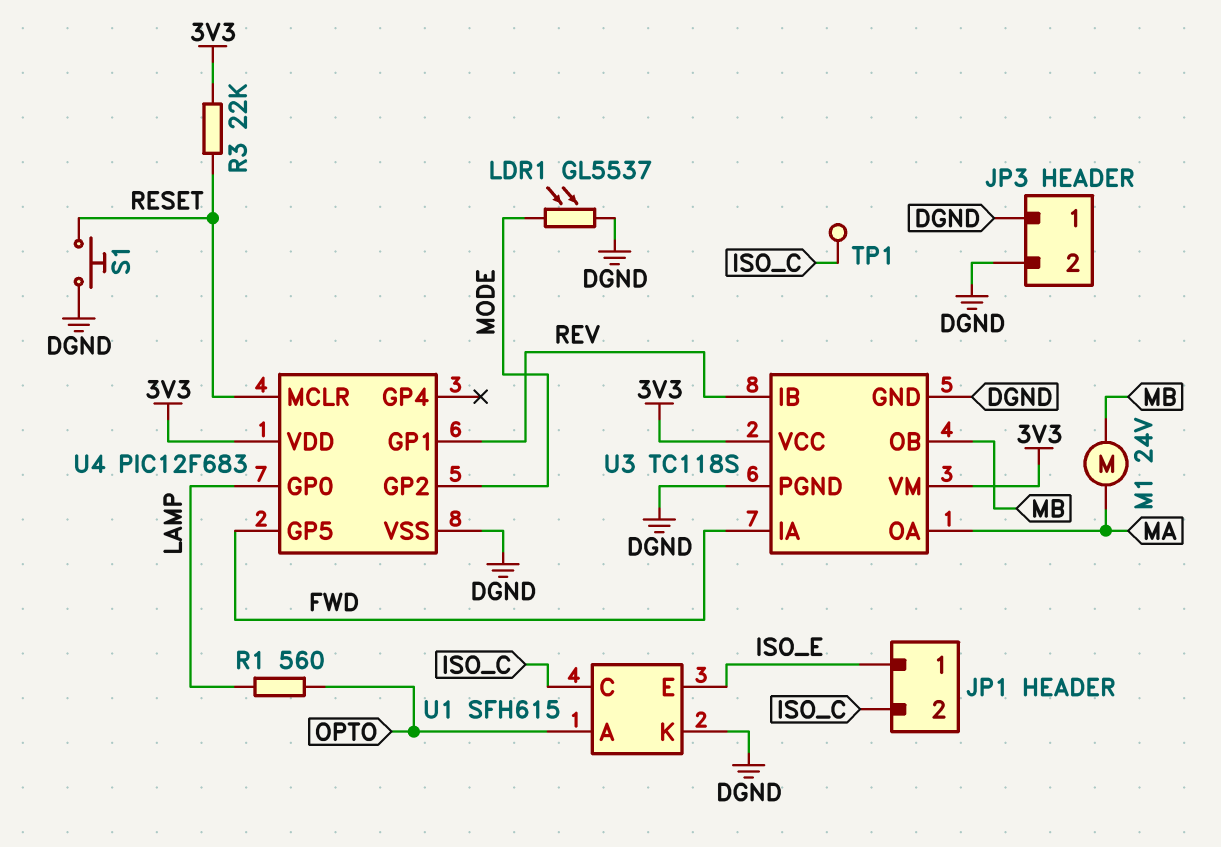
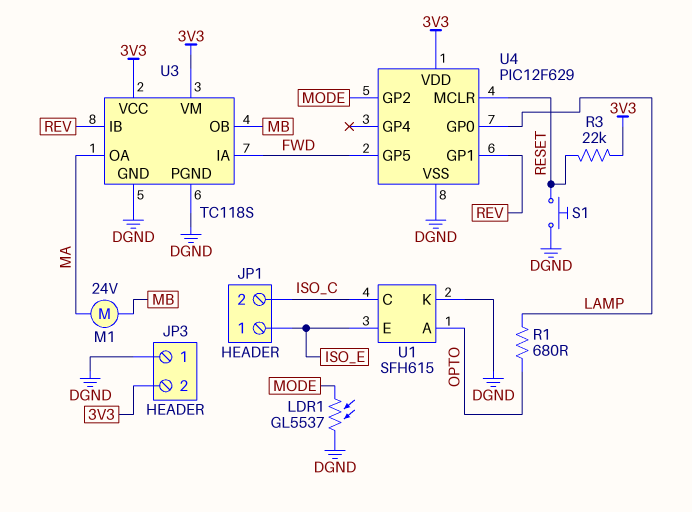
JP3 pin 2: DGND -> 3V3
R1: 560 (LAMP, OPTO) -> 680 (LAMP, OPTO)
TP1: test point (ISO_C) -> none
U4: PIC12F683 -> PIC12F629

